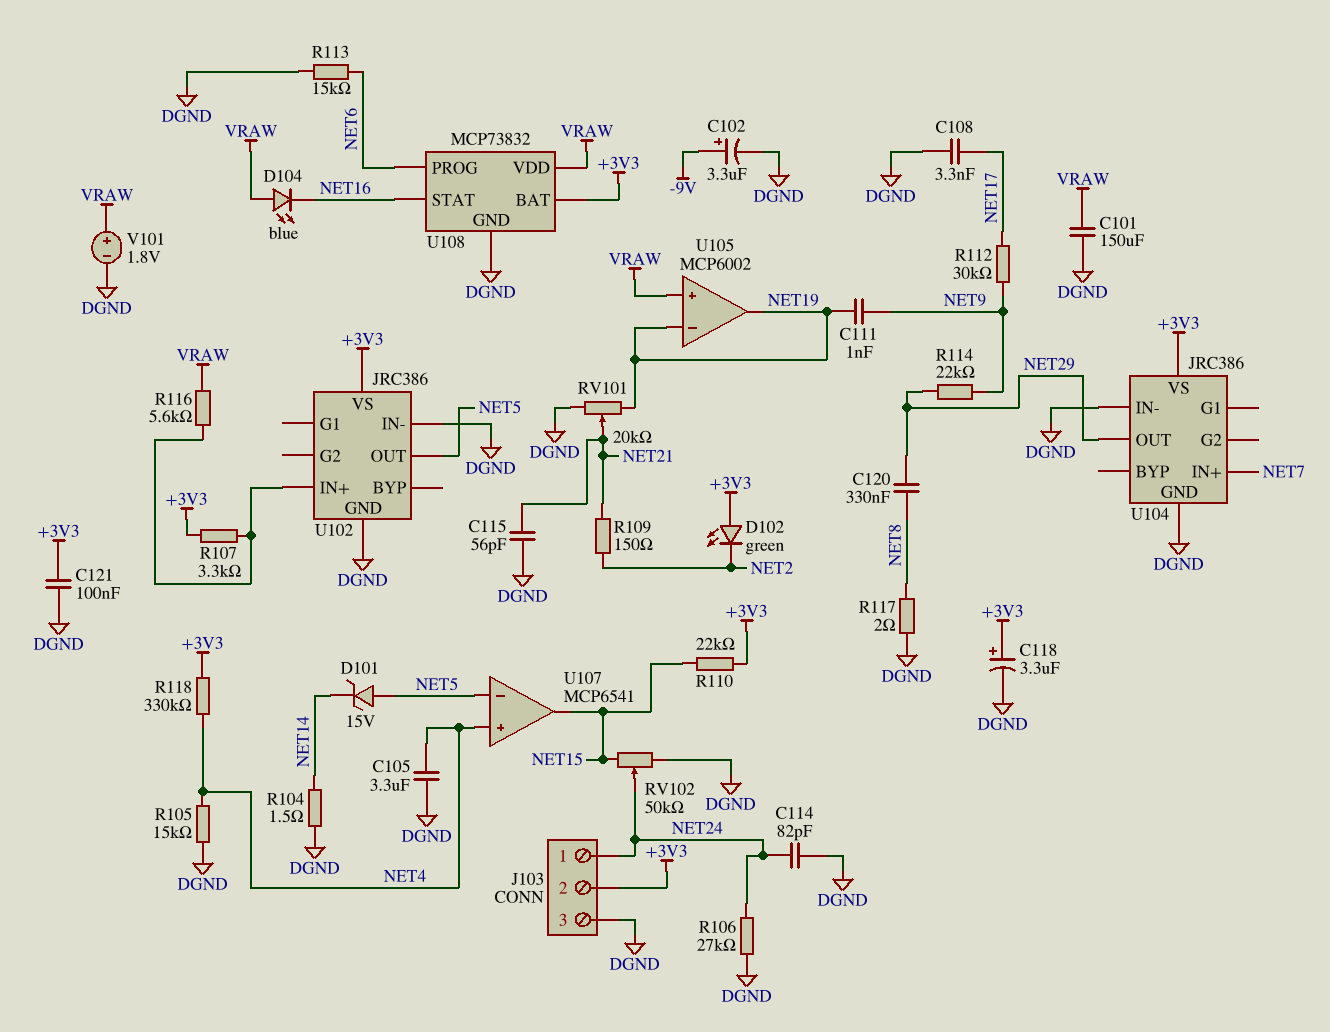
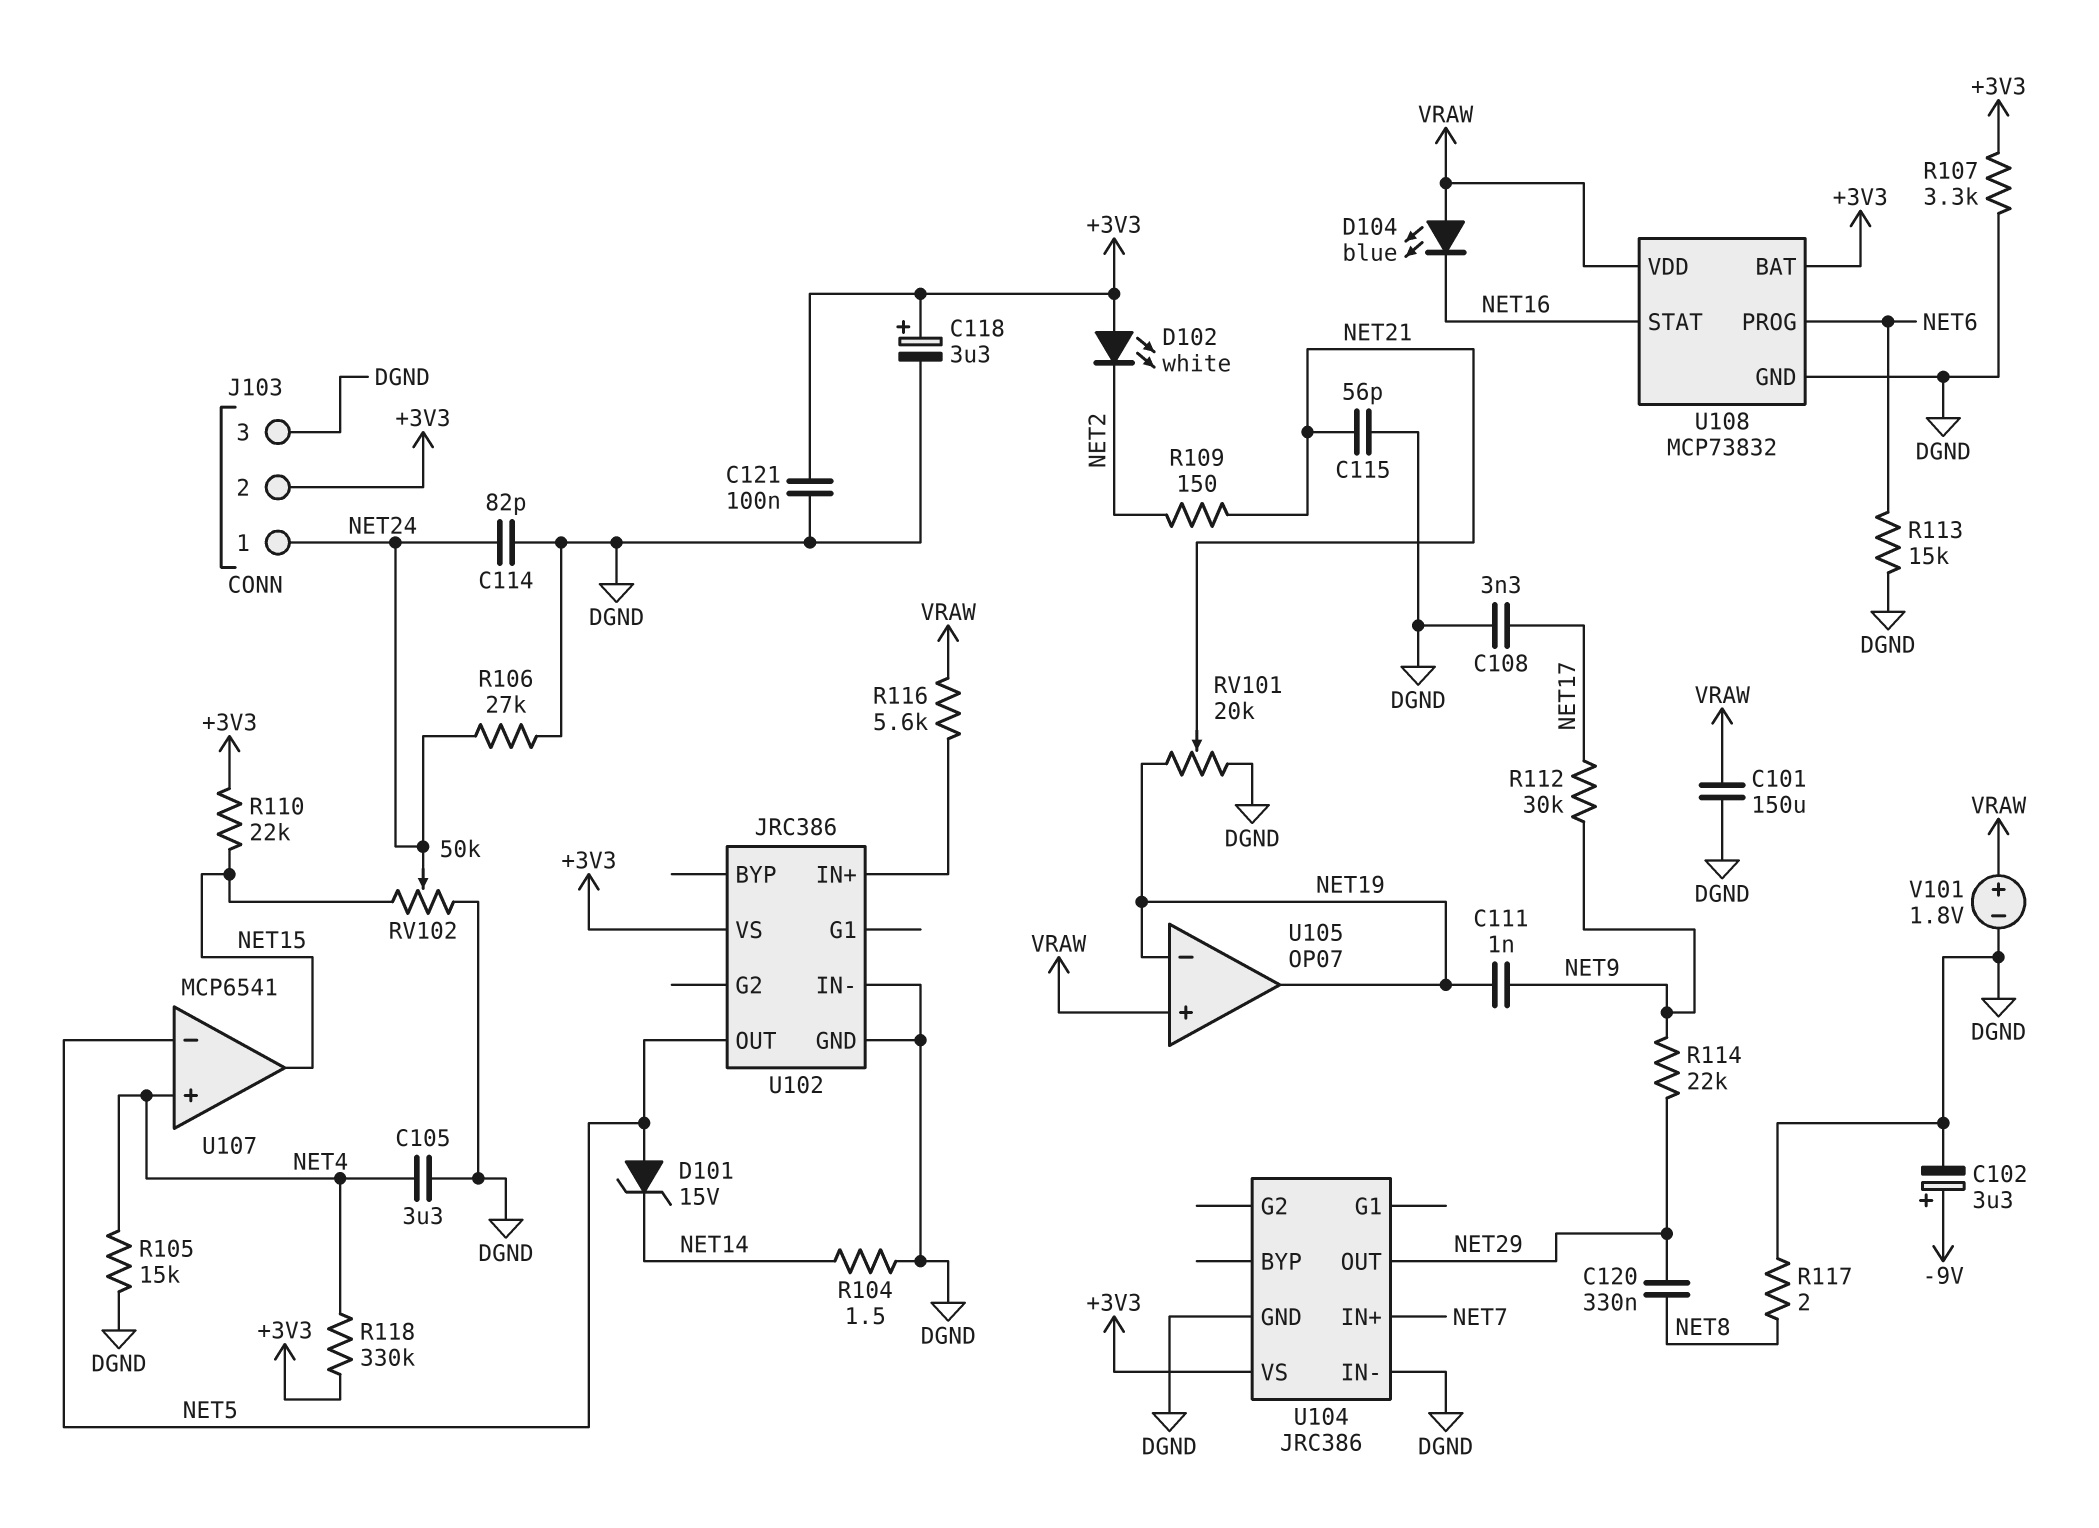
D102: LED green (A +3V3, K NET2) -> LED white (A +3V3, K NET2)
R107: 3.3k (+3V3, U102/IN+) -> 3.3k (+3V3, DGND)
U105: MCP6002 -> OP07

